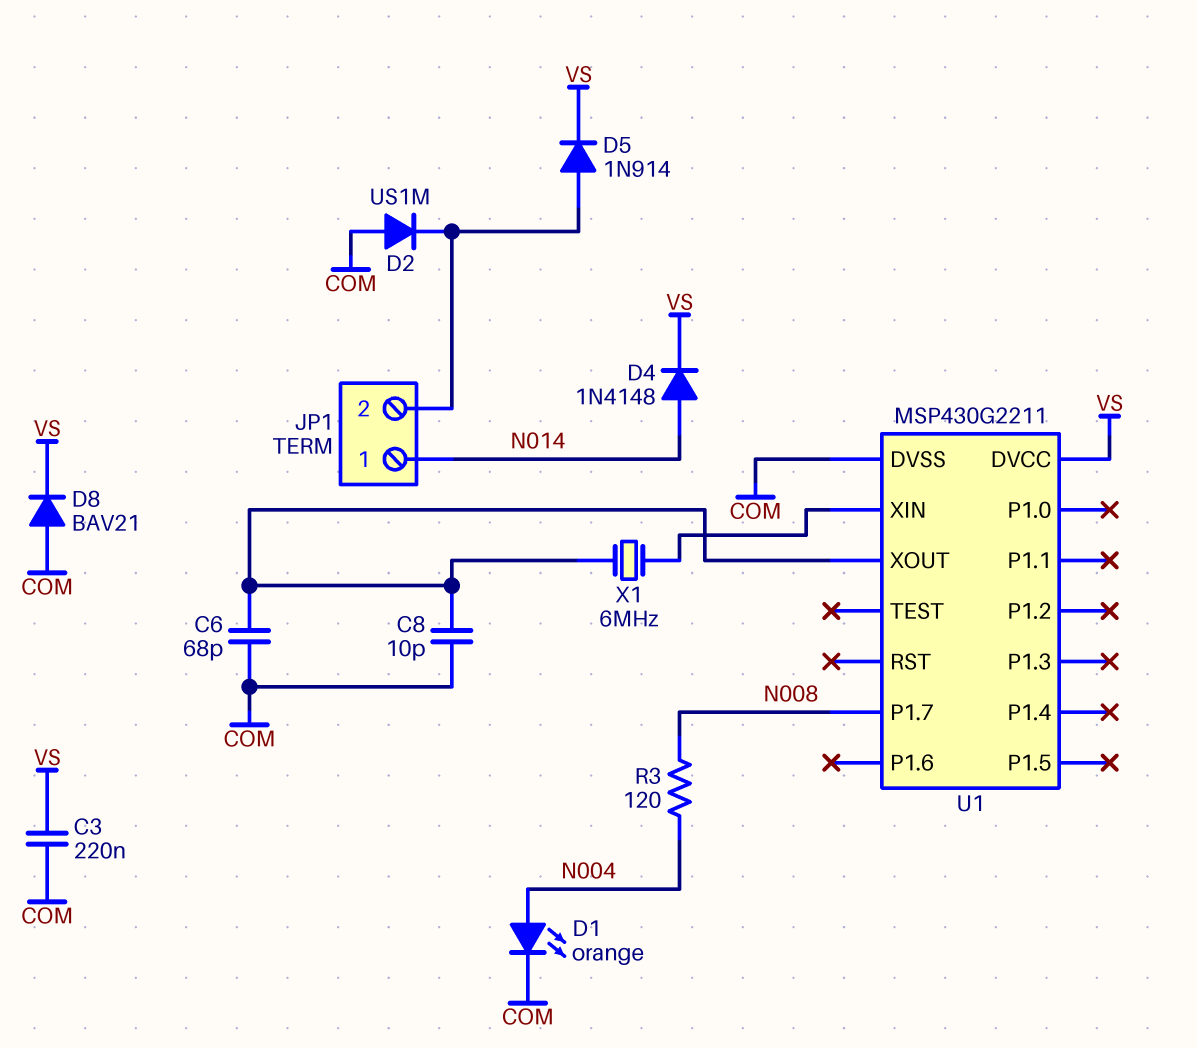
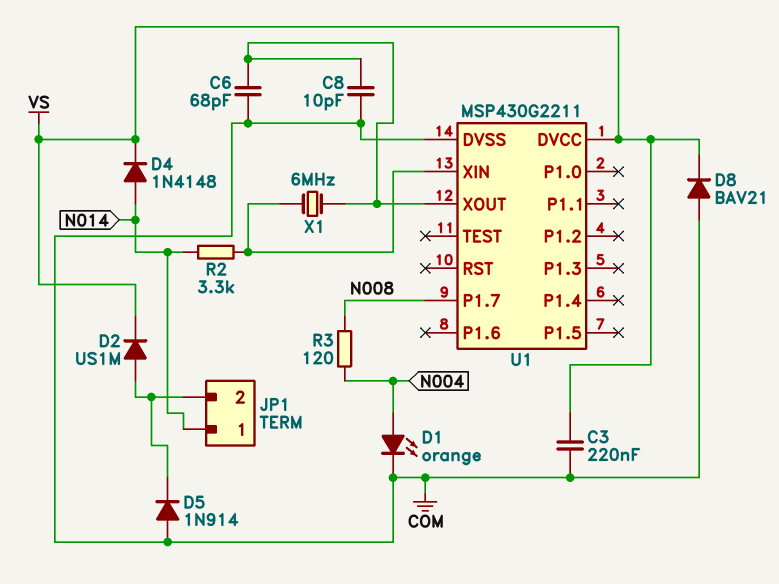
D2: diode US1M (A COM, K JP1/2) -> diode US1M (A JP1/2, K VS)
D5: diode 1N914 (A JP1/2, K VS) -> diode 1N914 (A COM, K JP1/2)
R2: none -> 3.3k (N014, U1/XIN)

